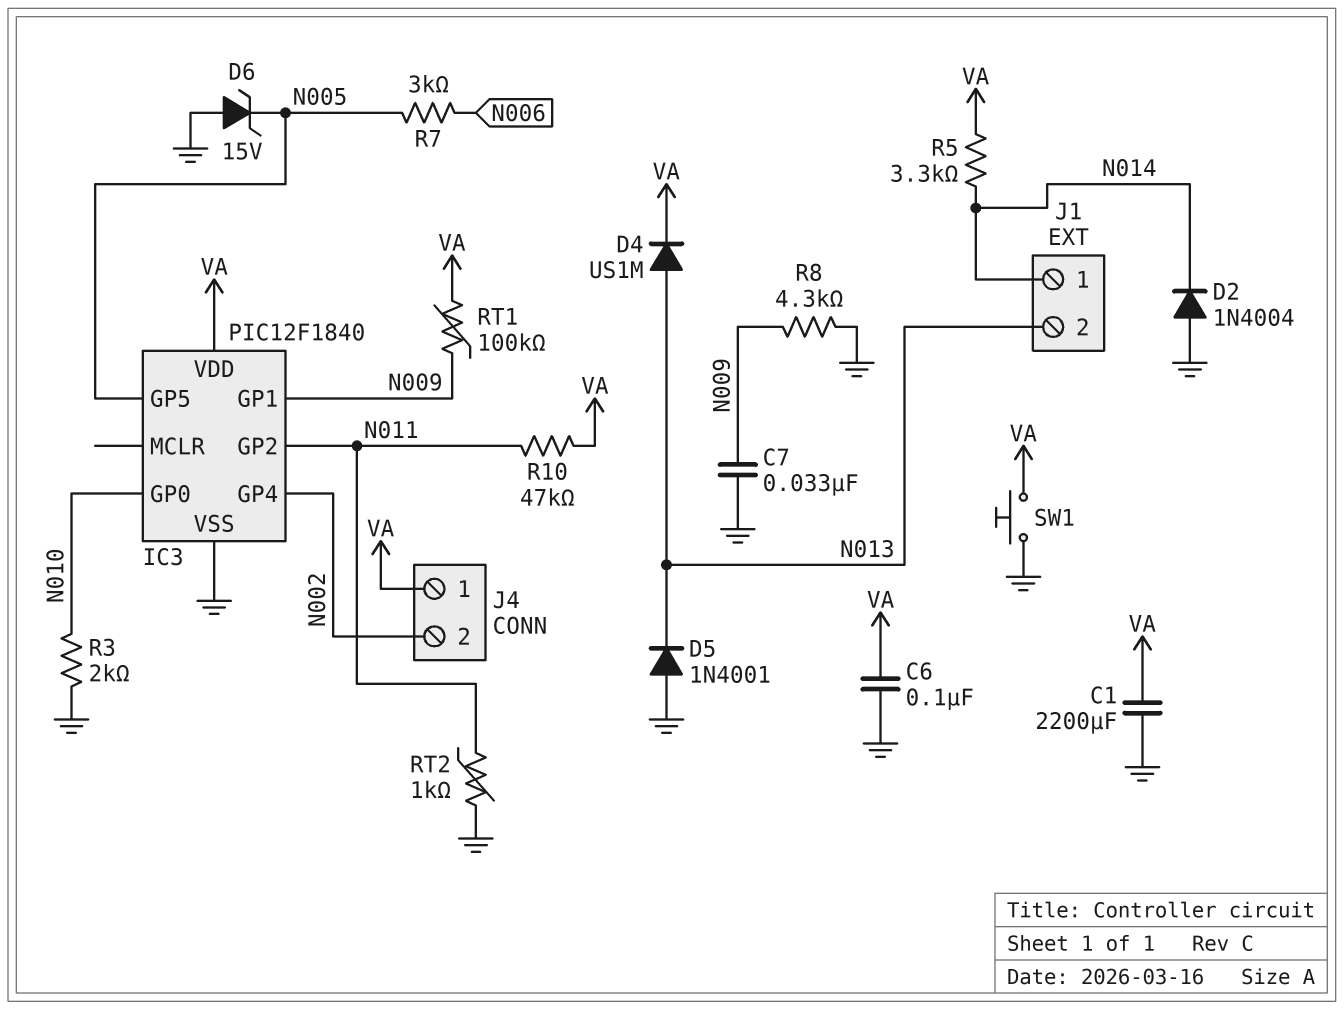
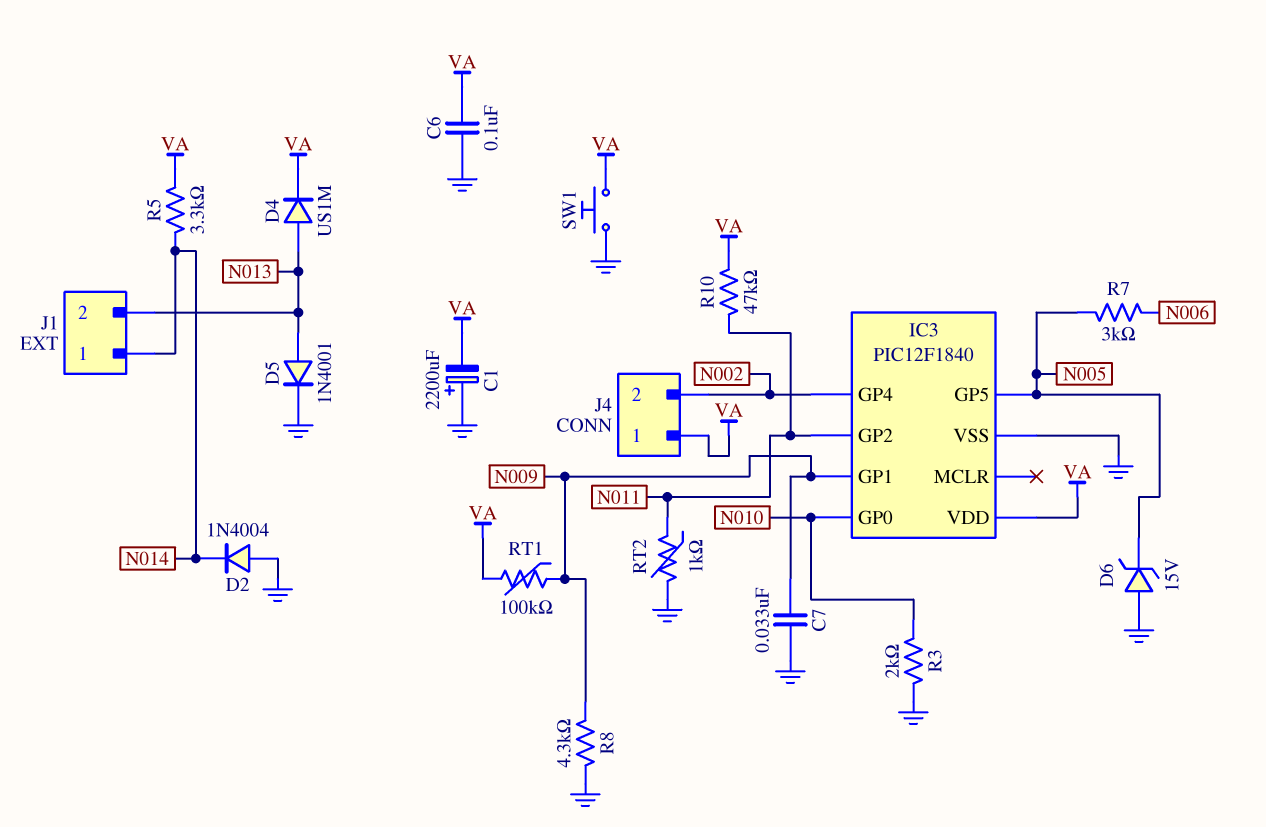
C1: 2200uF (GND, VA) -> 2200uF (plus GND, minus VA)
D5: diode 1N4001 (A GND, K N013) -> diode 1N4001 (A N013, K GND)

